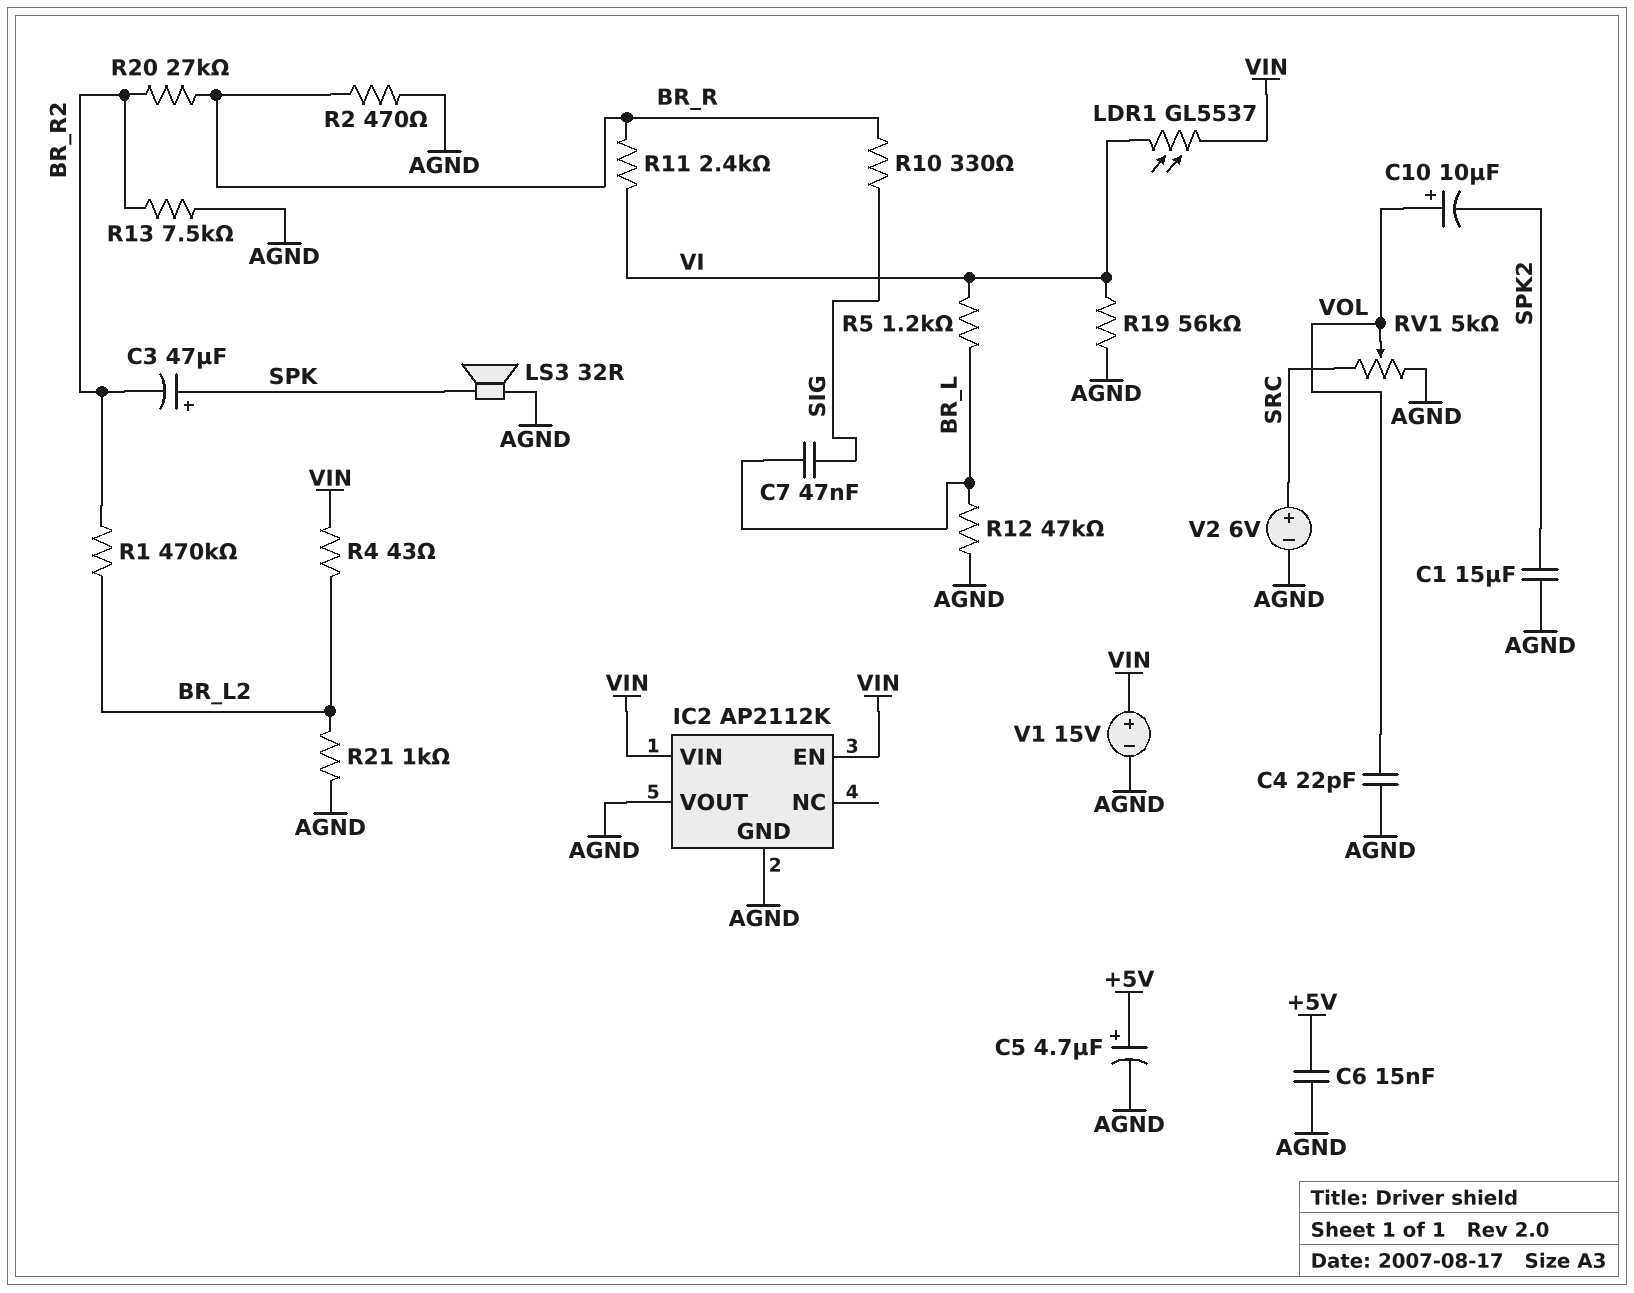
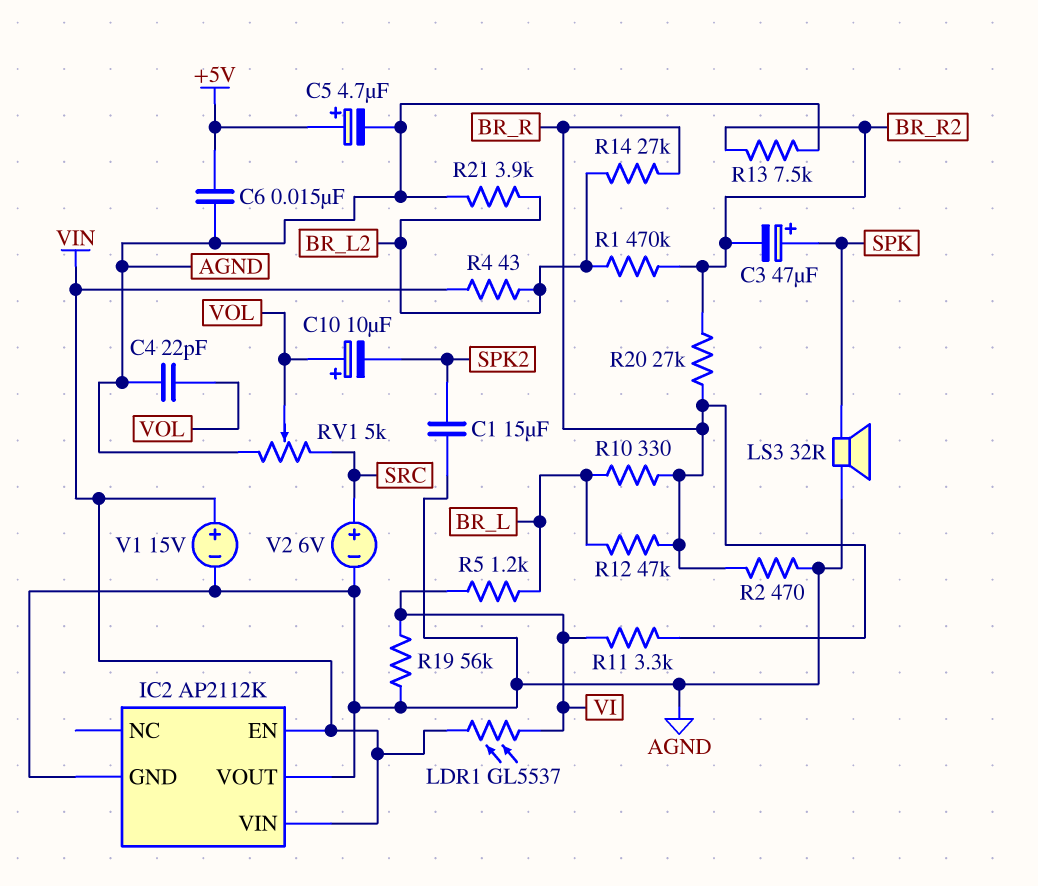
C7: 47nF (BR_L, SIG) -> none
R10: 330 (BR_R, SIG) -> 330 (BR_L, BR_R)
R11: 2.4k (BR_R, VI) -> 3.3k (BR_R, VI)
R12: 47k (AGND, BR_L) -> 47k (BR_L, BR_R)
R14: none -> 27k (BR_L2, BR_R)
R21: 1k (AGND, BR_L2) -> 3.9k (AGND, BR_L2)

